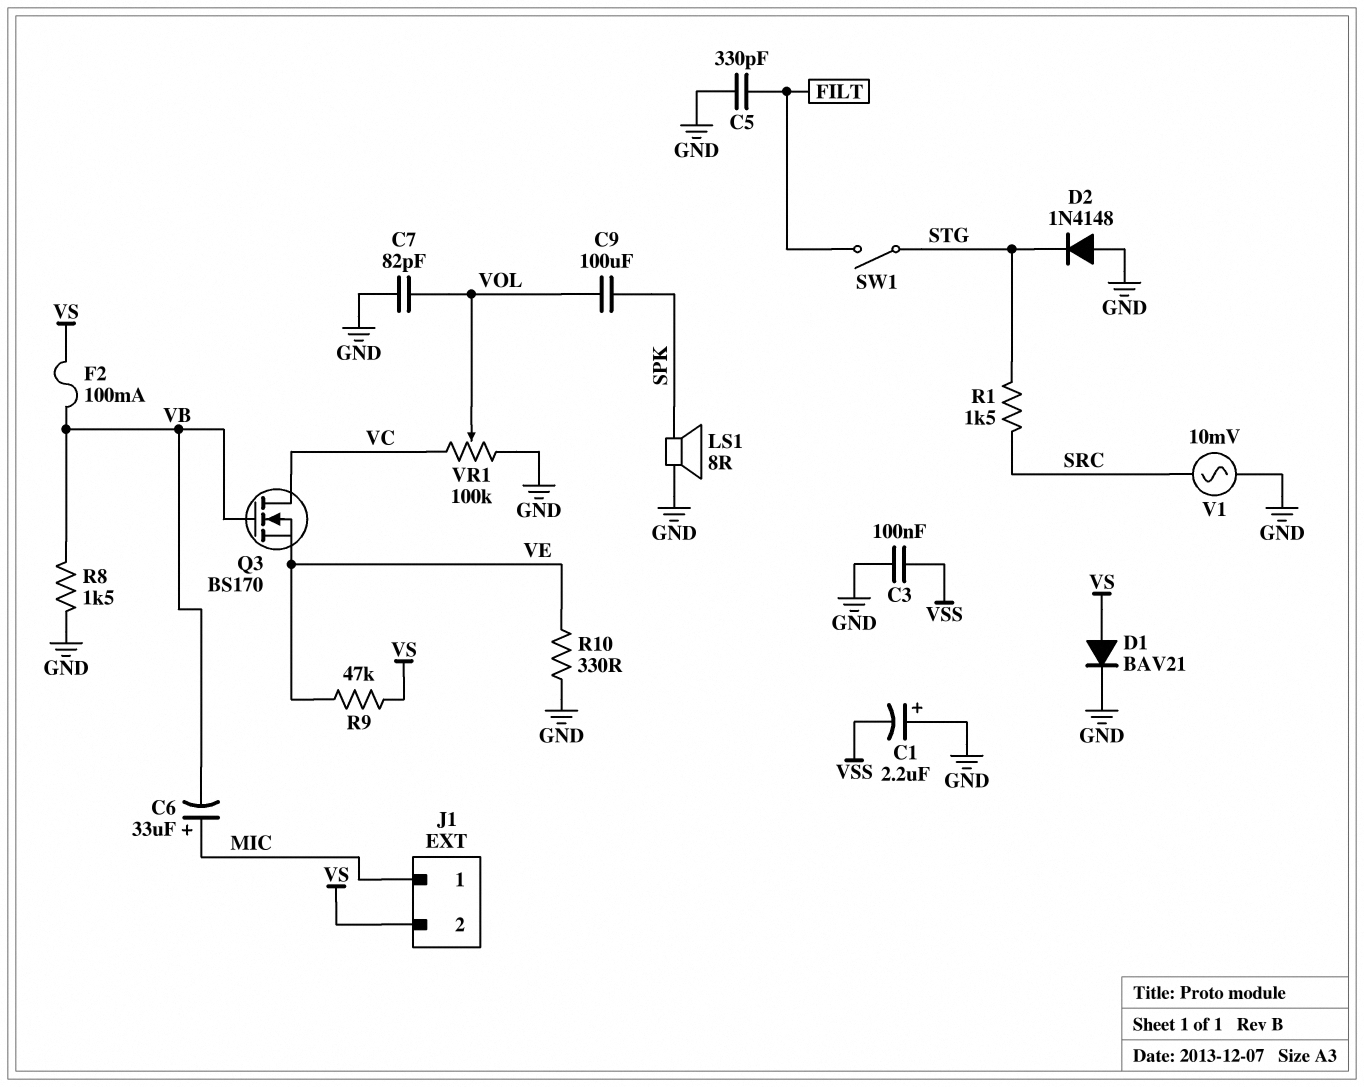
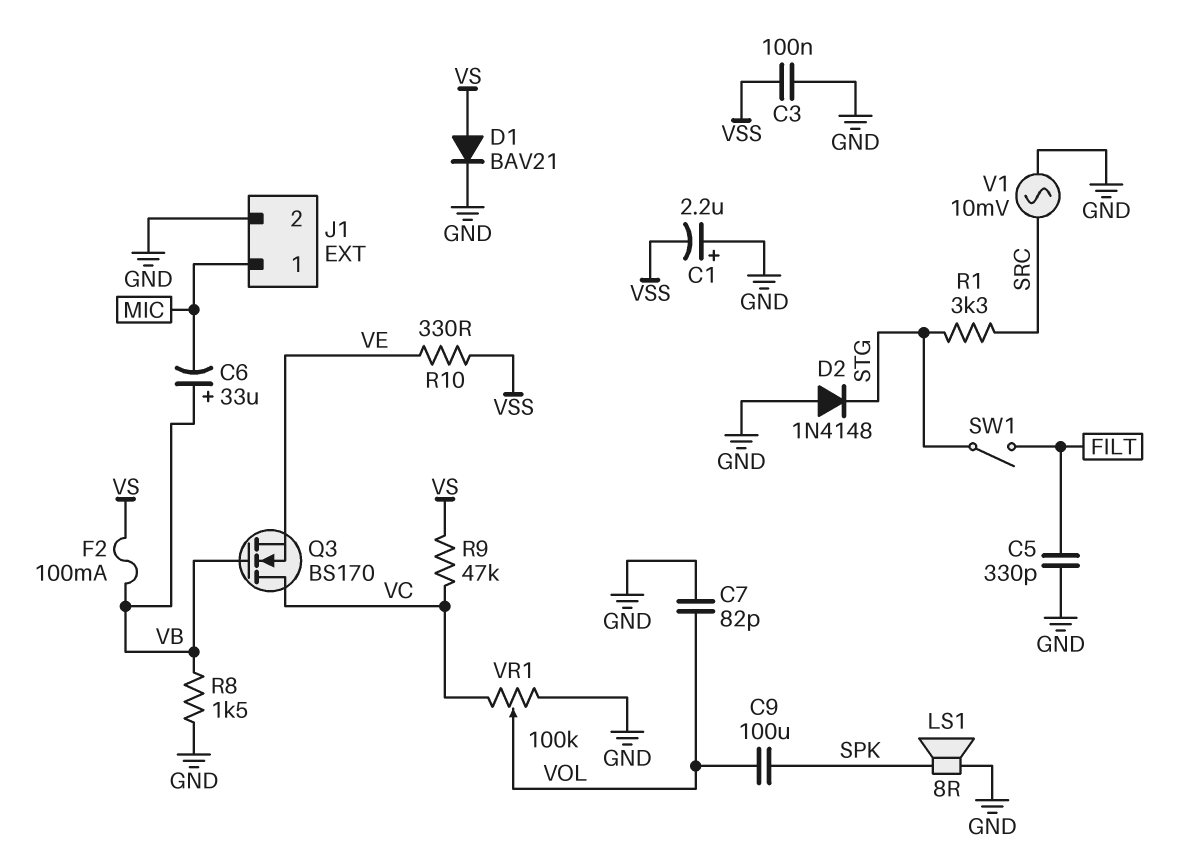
C6: 33uF (plus MIC, minus VB) -> 33uF (plus VB, minus MIC)
J1 pin 2: VS -> GND
R1: 1.5k (SRC, STG) -> 3.3k (SRC, STG)
R9: 47k (VE, VS) -> 47k (VC, VS)
R10: 330 (GND, VE) -> 330 (VE, VSS)

